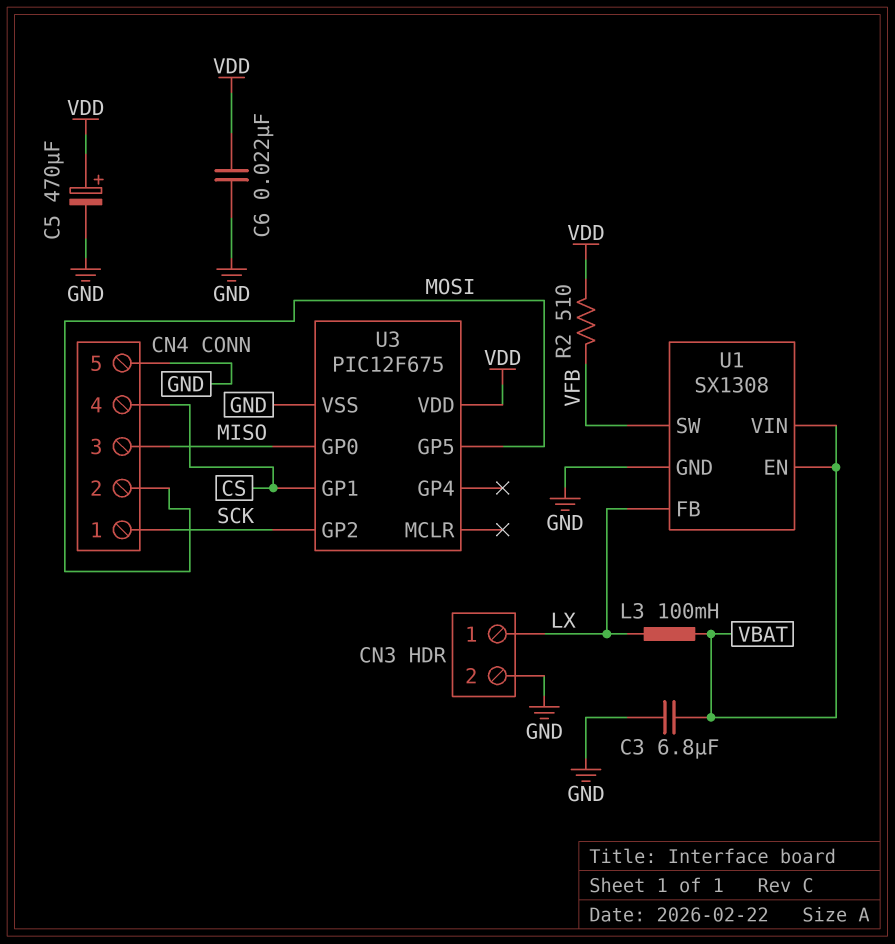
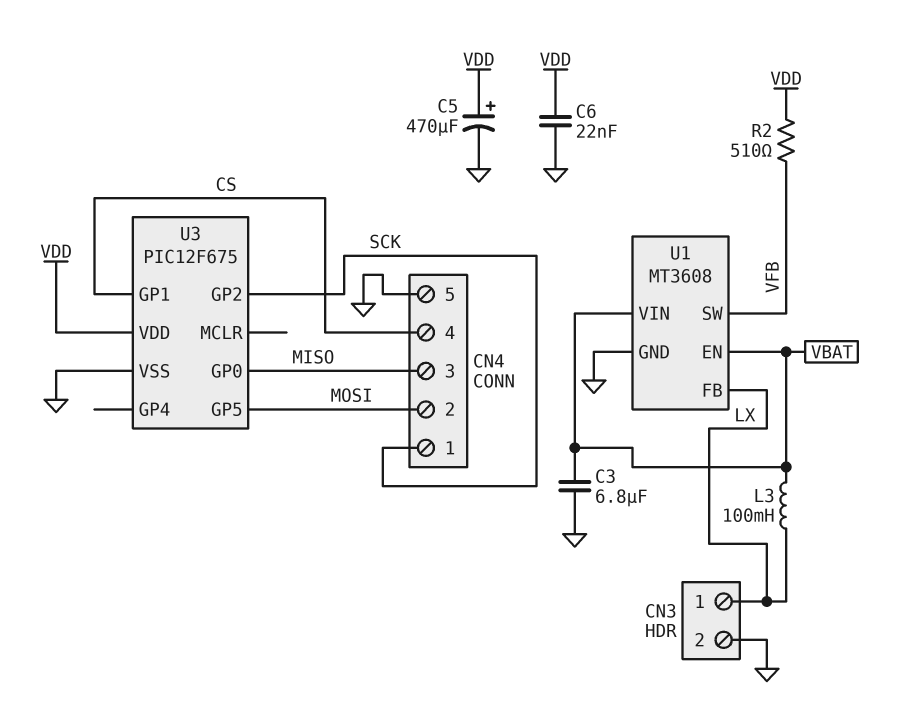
U1: SX1308 -> MT3608

